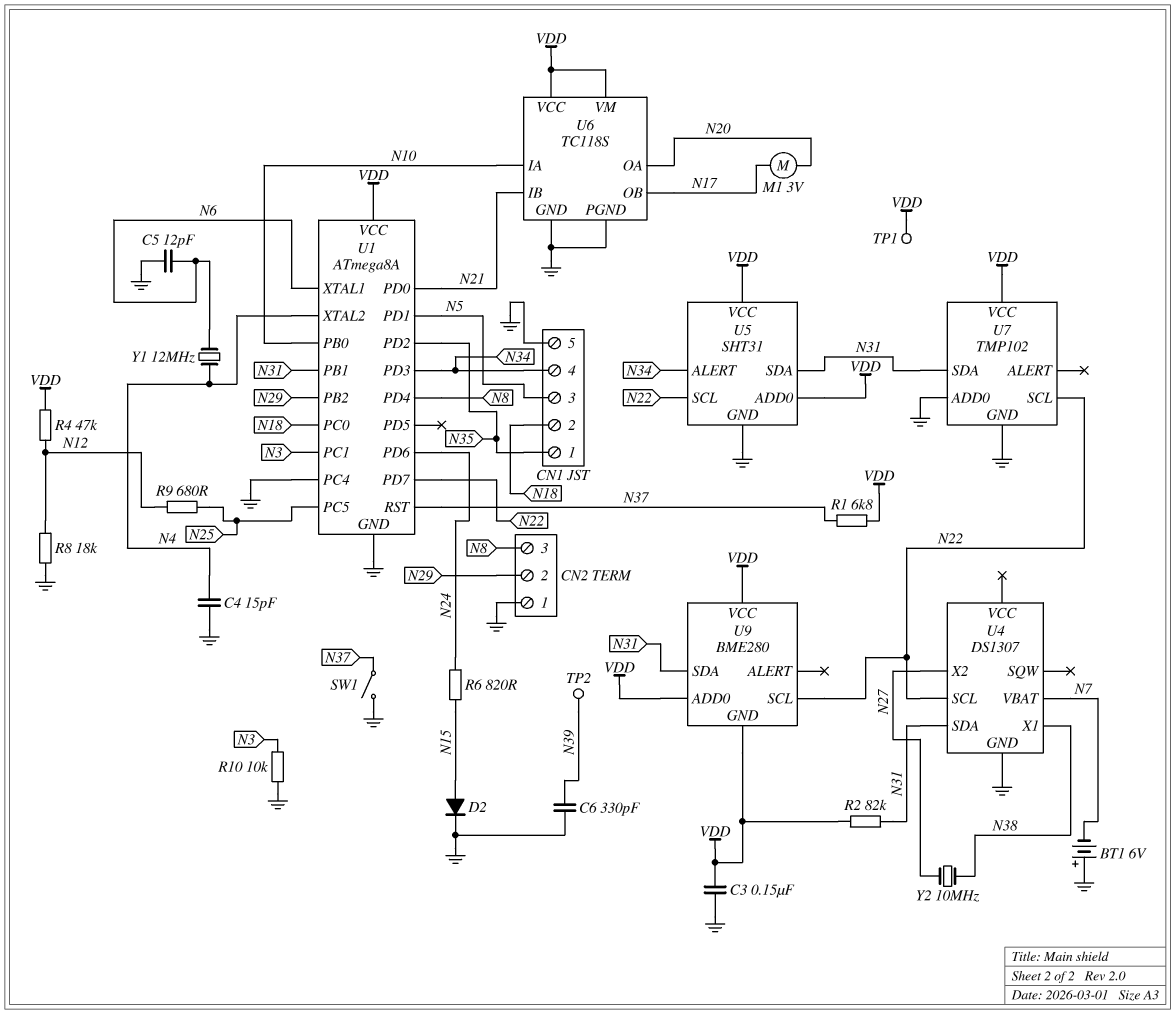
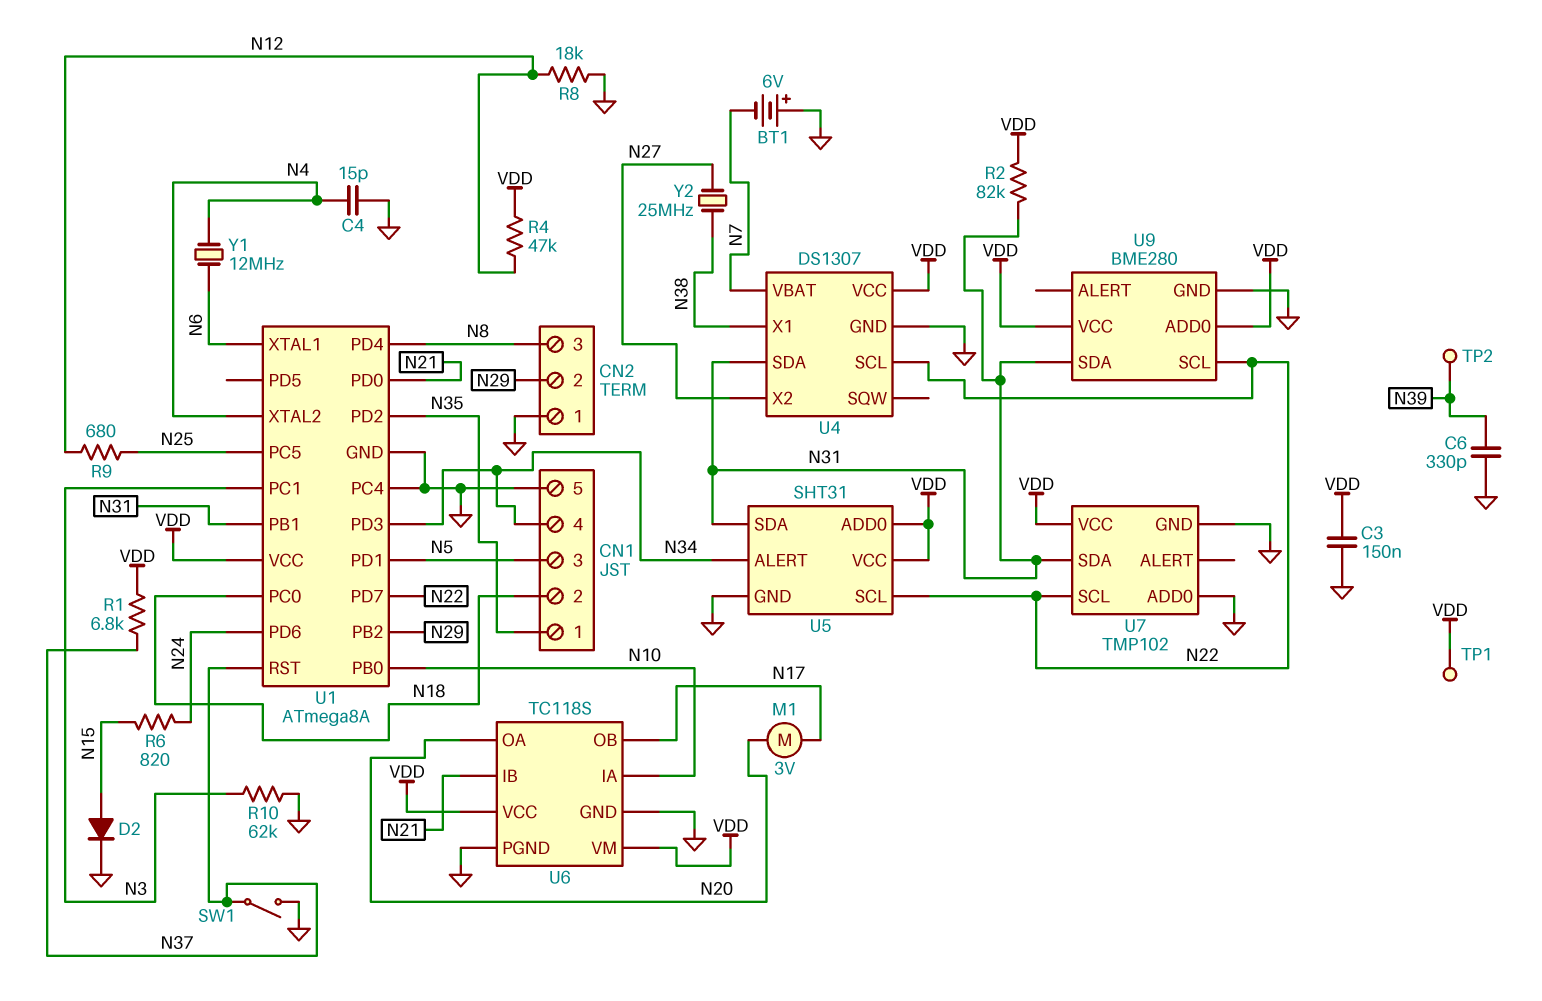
C5: 12pF (GND, N6) -> none
R10: 10k (GND, N3) -> 62k (GND, N3)
U4 pin VCC: none -> VDD
U9 pin GND: VDD -> GND
Y2: 10MHz (N27, N38) -> 25MHz (N27, N38)

